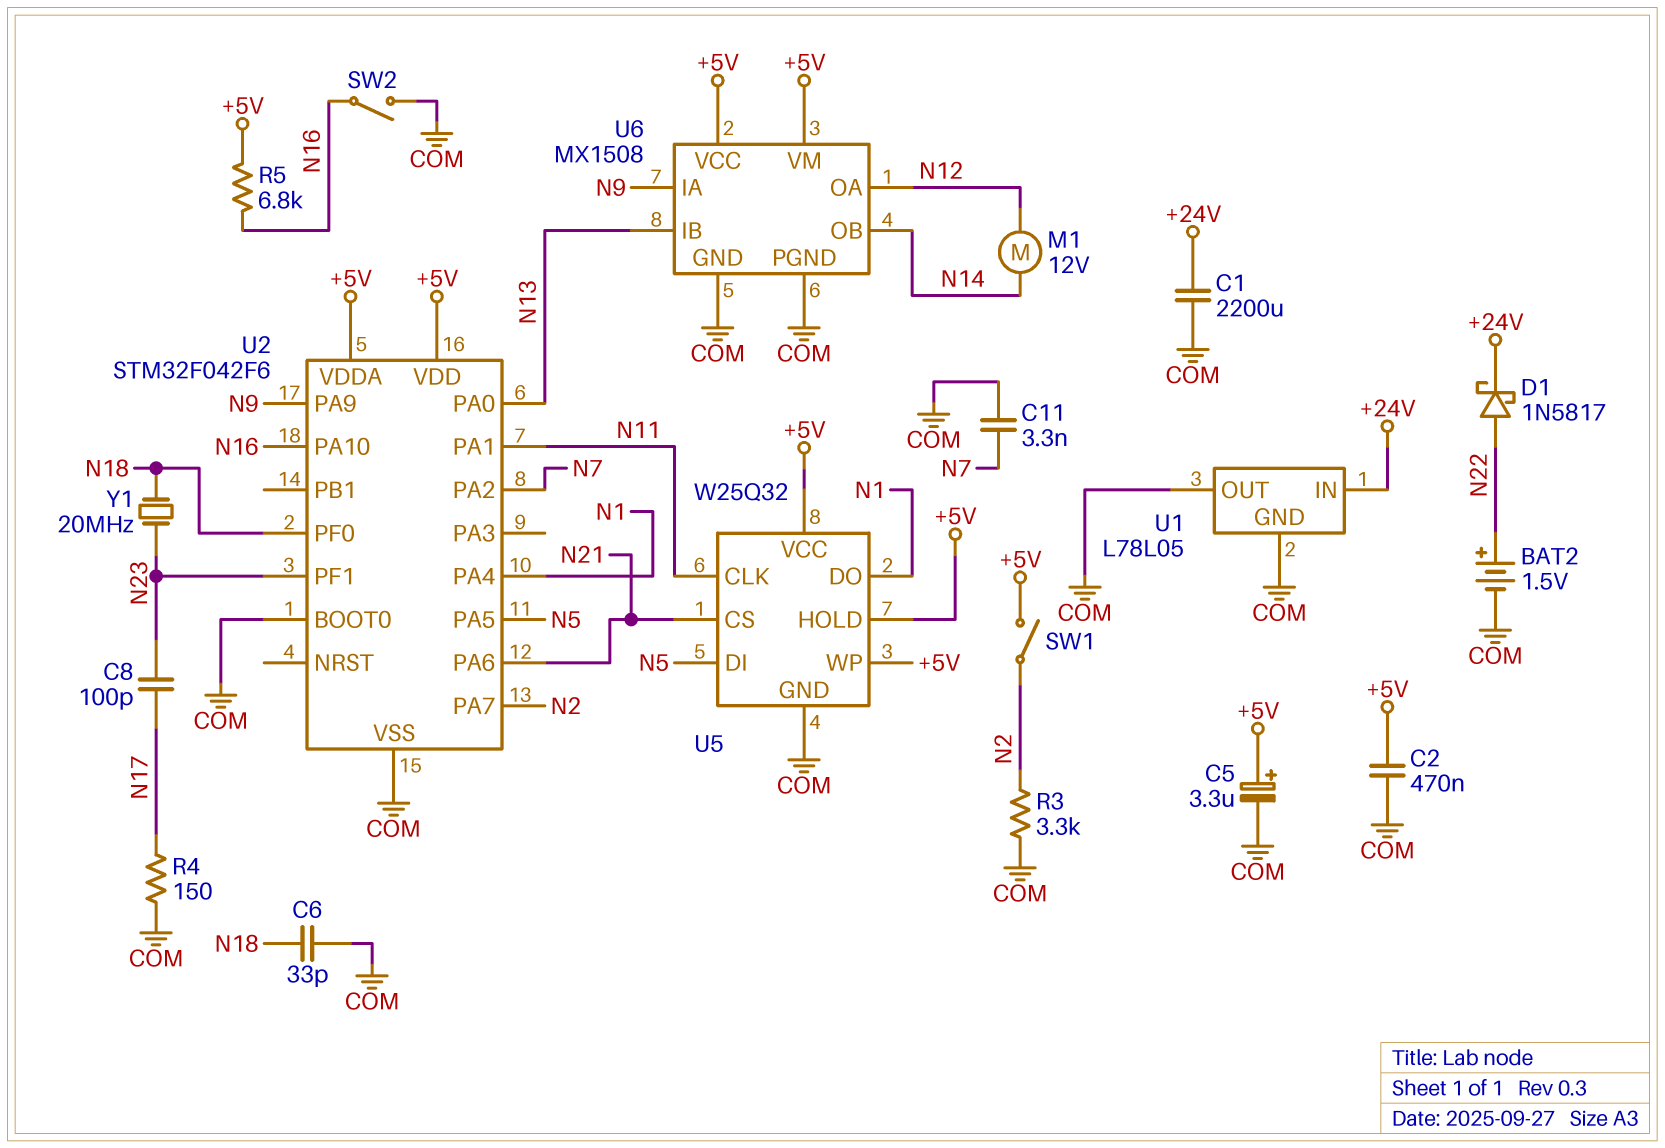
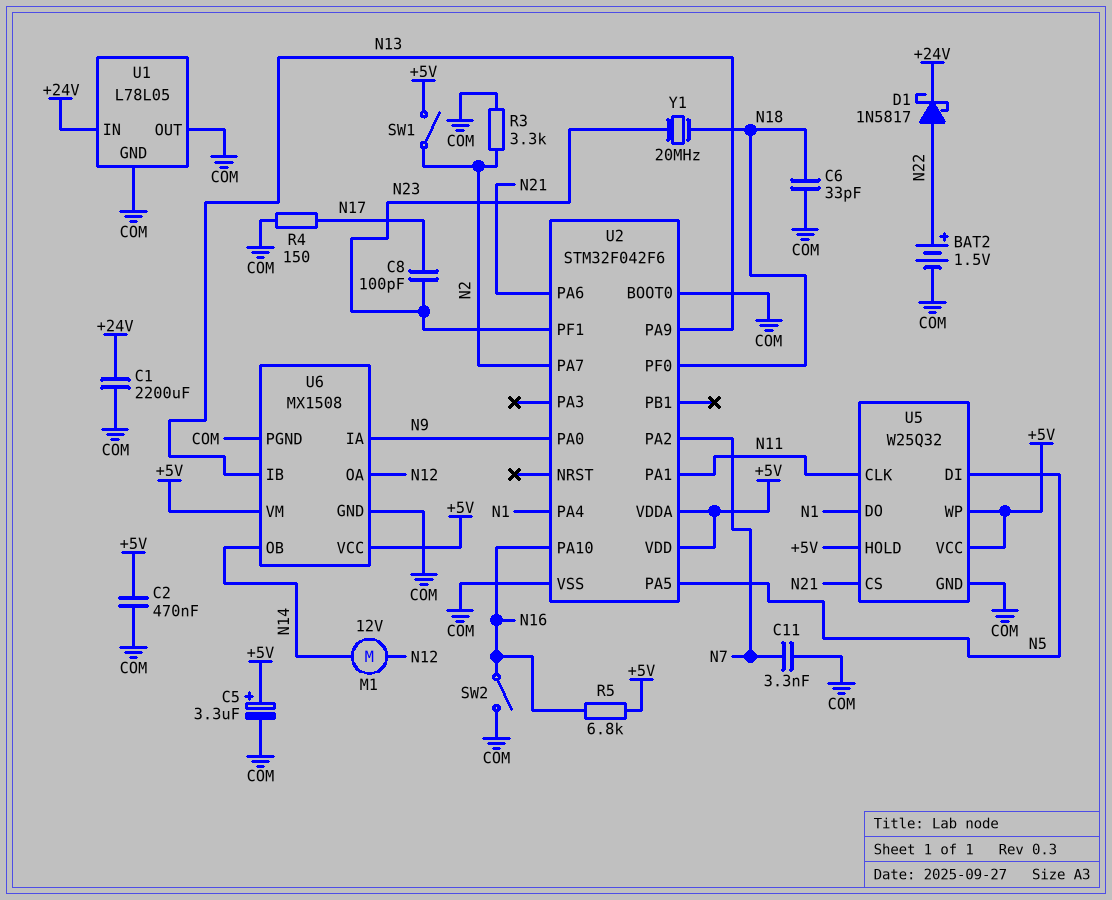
U2 pin PA0: N13 -> N9
U2 pin PA9: N9 -> N13

